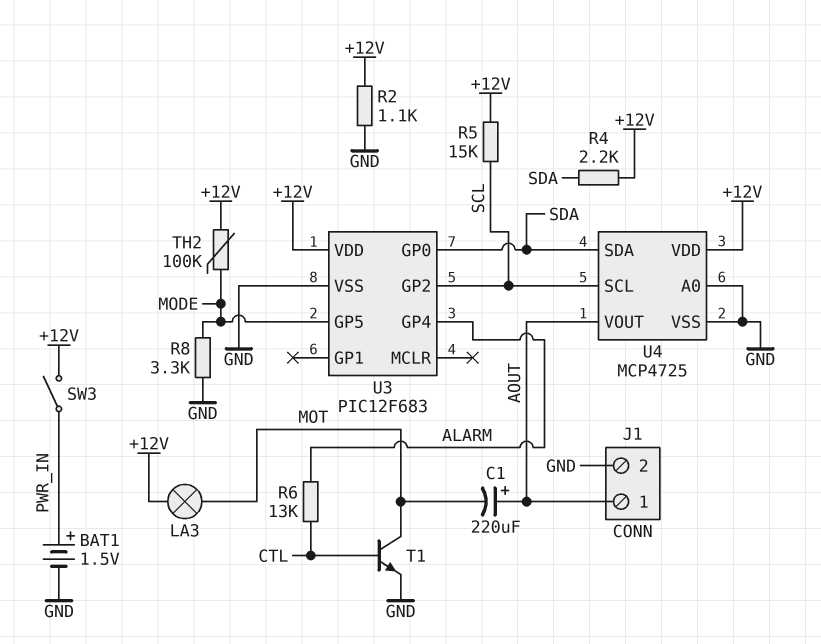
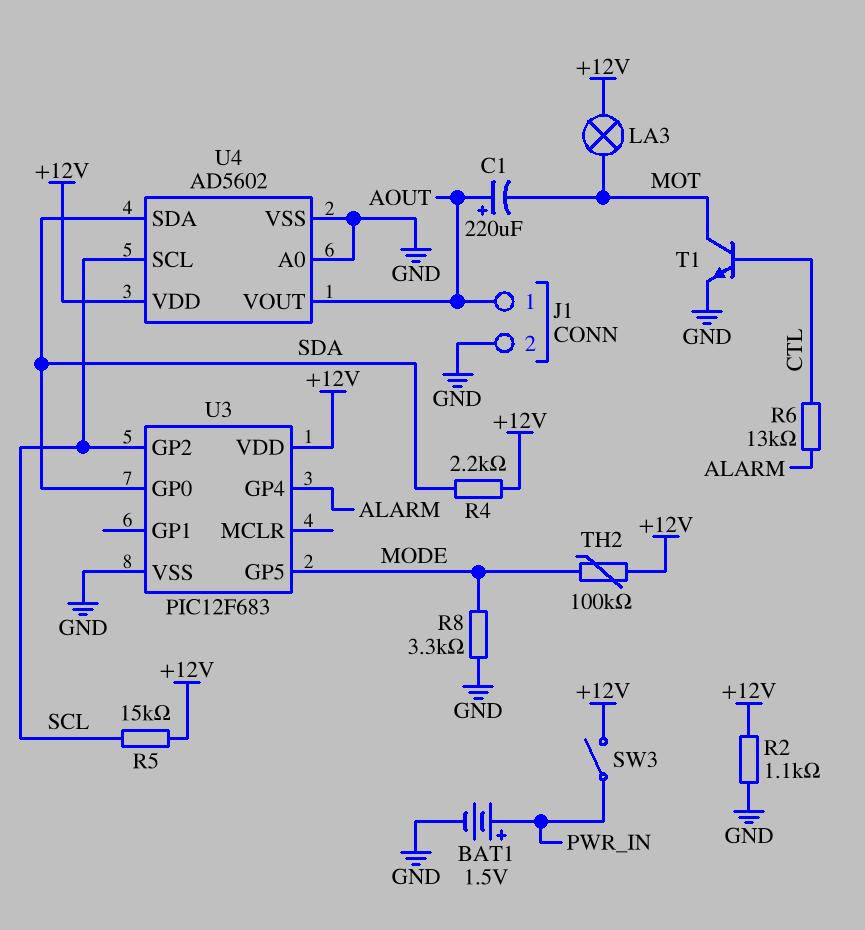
U4: MCP4725 -> AD5602

